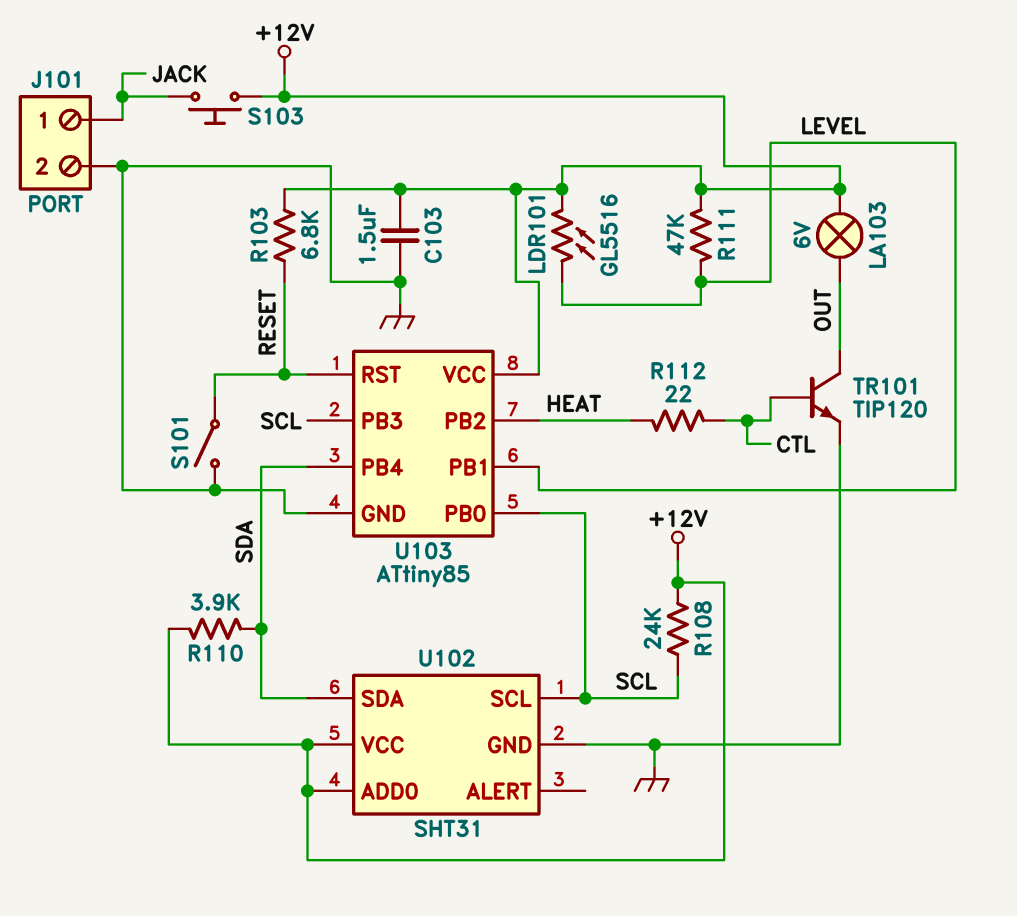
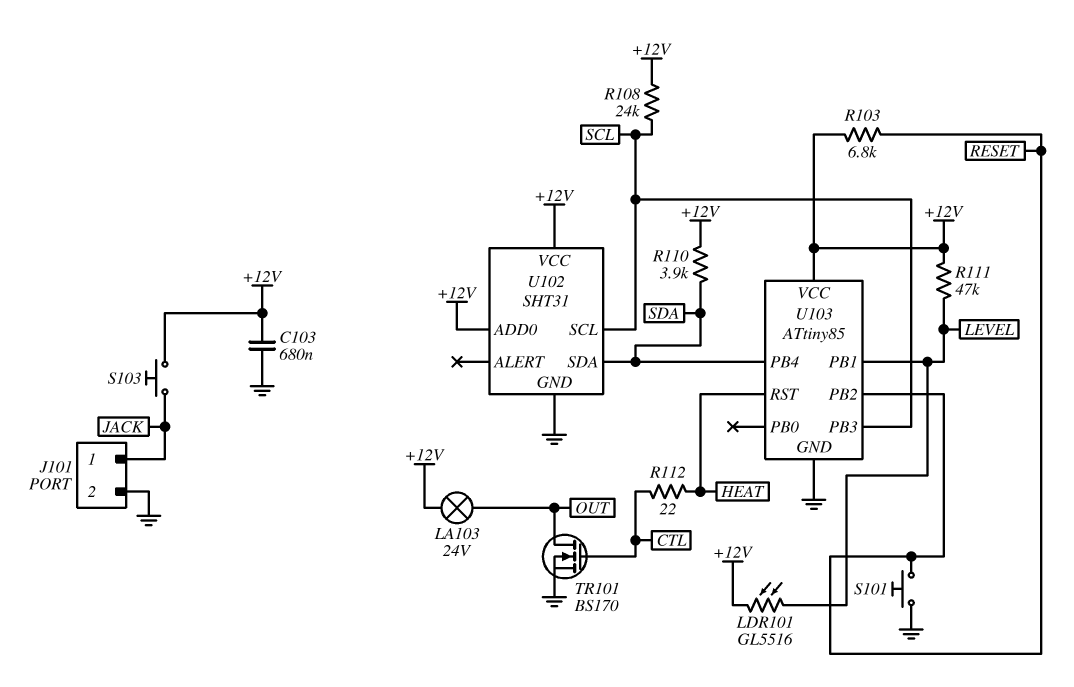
C103: 1.5uF (+12V, GND) -> 680nF (+12V, GND)
LA103: lamp 6V (+12V, OUT) -> lamp 24V (+12V, OUT)
S101: switch (GND, RESET) -> button (GND, RESET)
TR101: NPN TIP120 (B CTL, C OUT, E GND) -> NMOS BS170 (G CTL, D OUT, S GND)
U103 pin PB0: SCL -> none
U103 pin PB2: HEAT -> RESET
U103 pin RST: RESET -> HEAT

